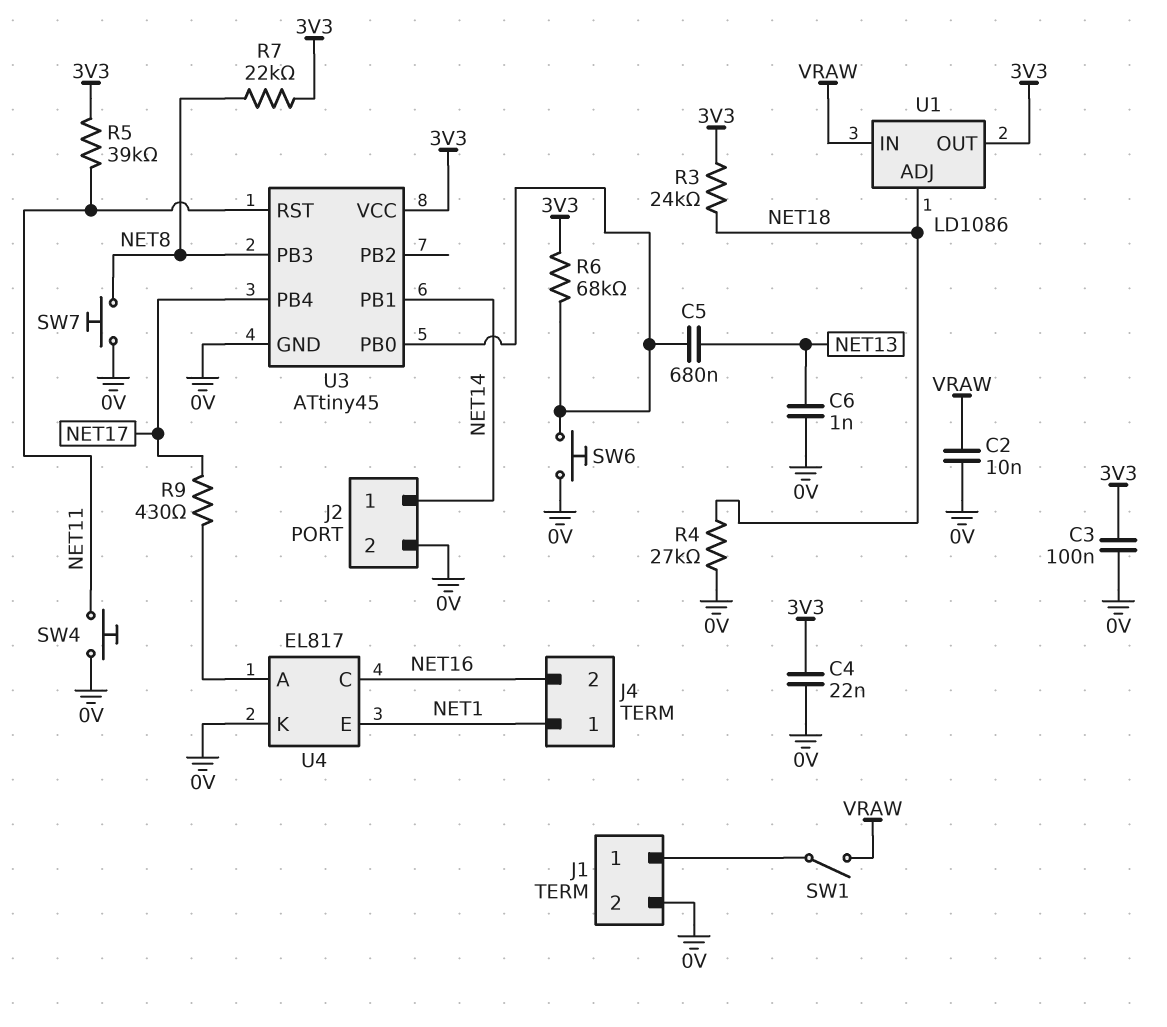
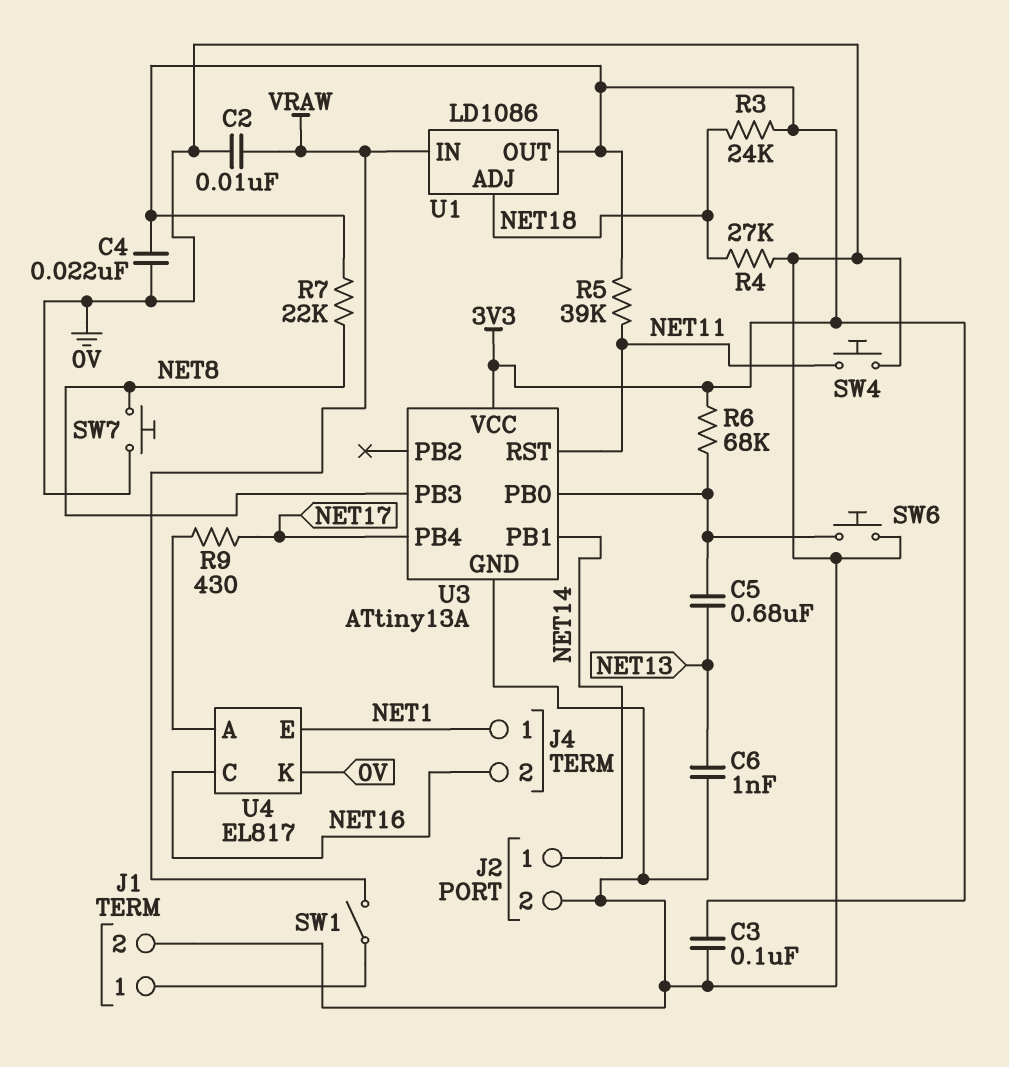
U3: ATtiny45 -> ATtiny13A

